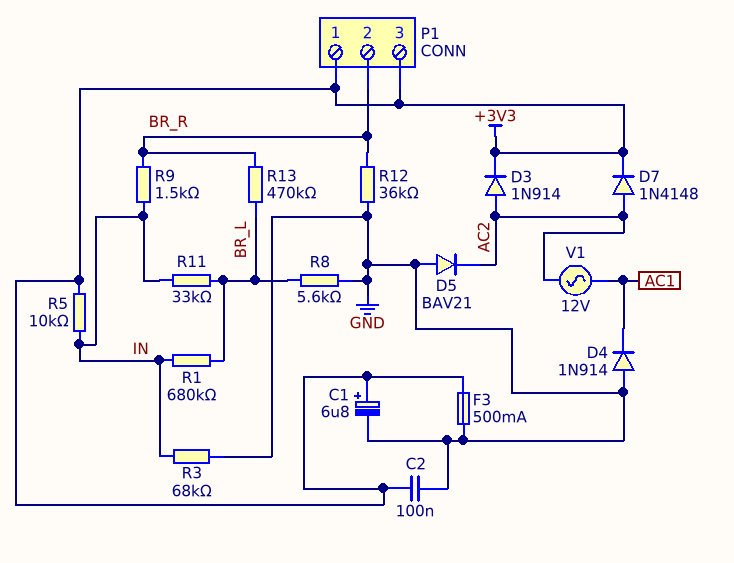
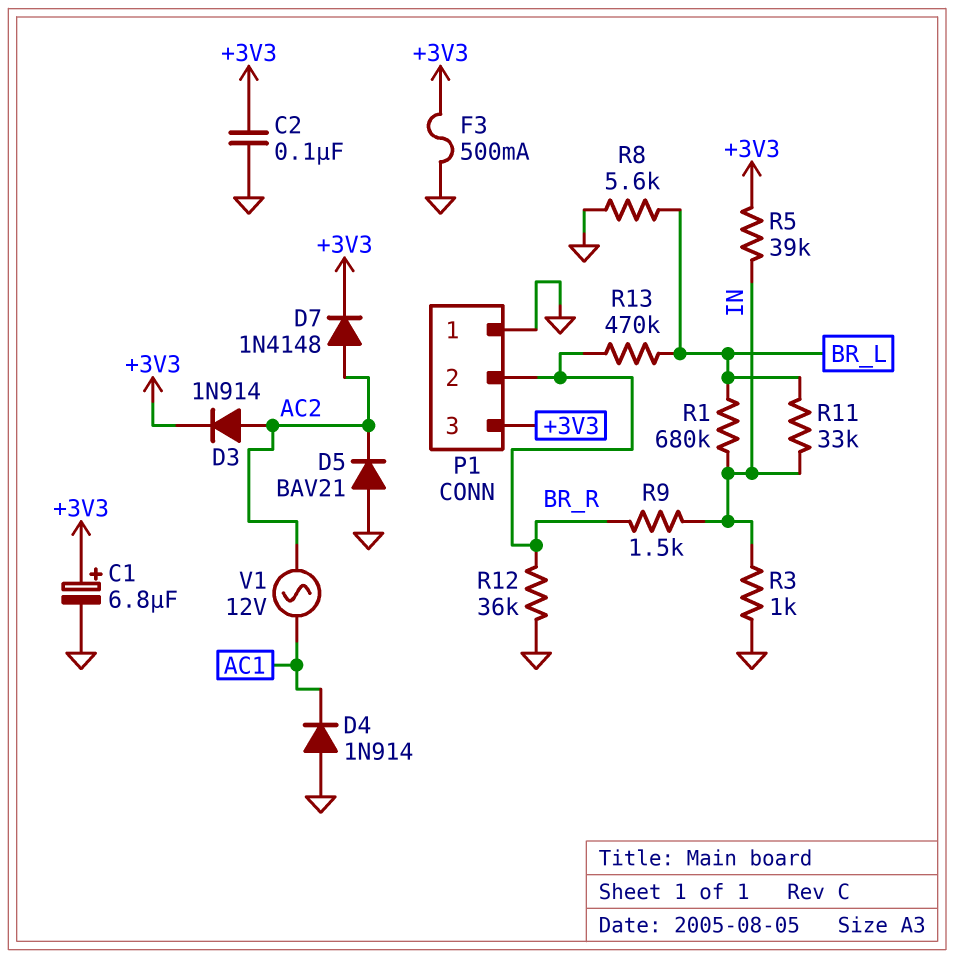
P1 pin 1: +3V3 -> GND
R3: 68k (GND, IN) -> 1k (GND, IN)
R5: 10k (+3V3, IN) -> 39k (+3V3, IN)

